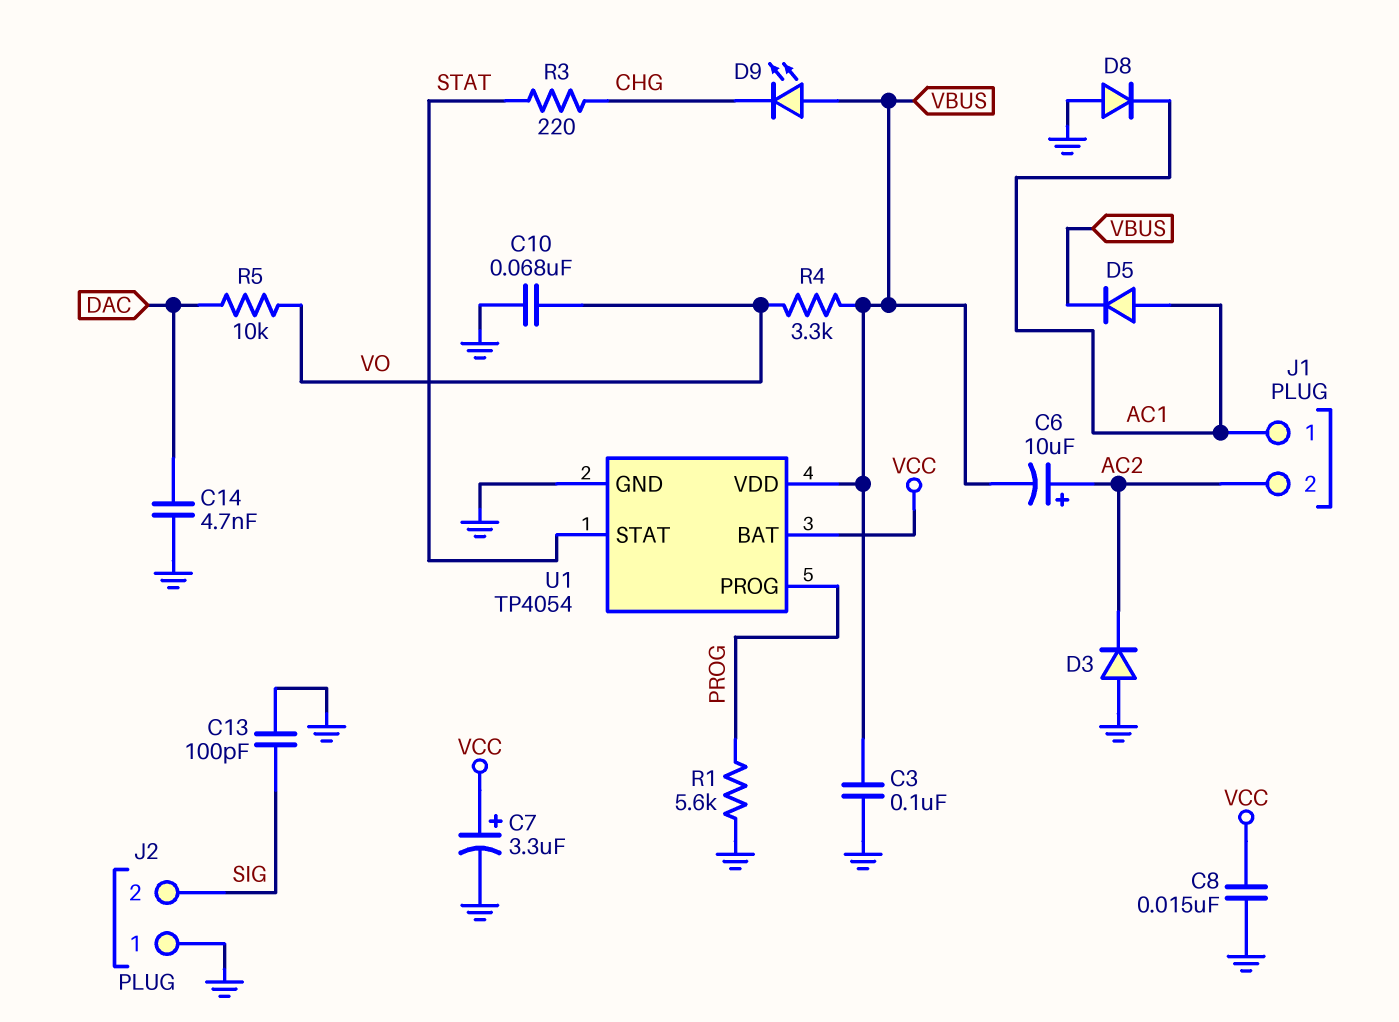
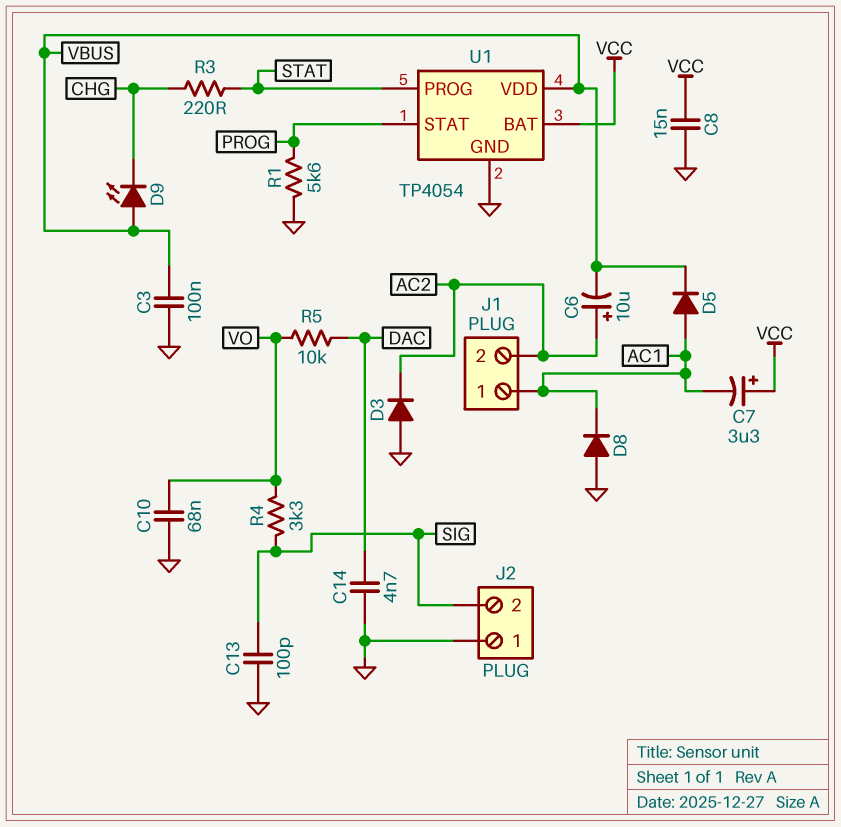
C7: 3.3uF (plus VCC, minus GND) -> 3.3uF (plus VCC, minus AC1)
R4: 3.3k (VBUS, VO) -> 3.3k (SIG, VO)
U1 pin PROG: PROG -> STAT
U1 pin STAT: STAT -> PROG

